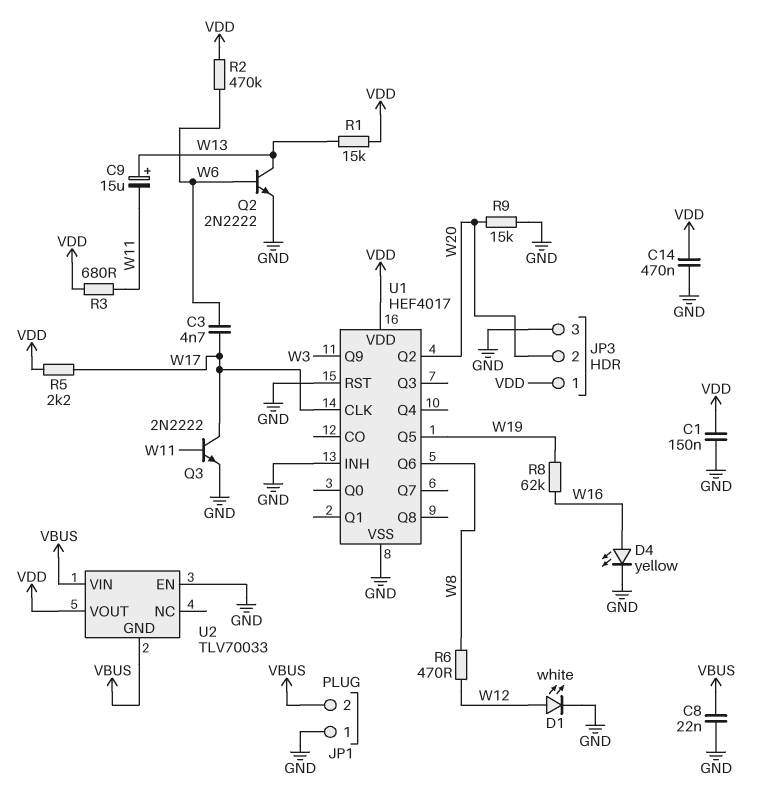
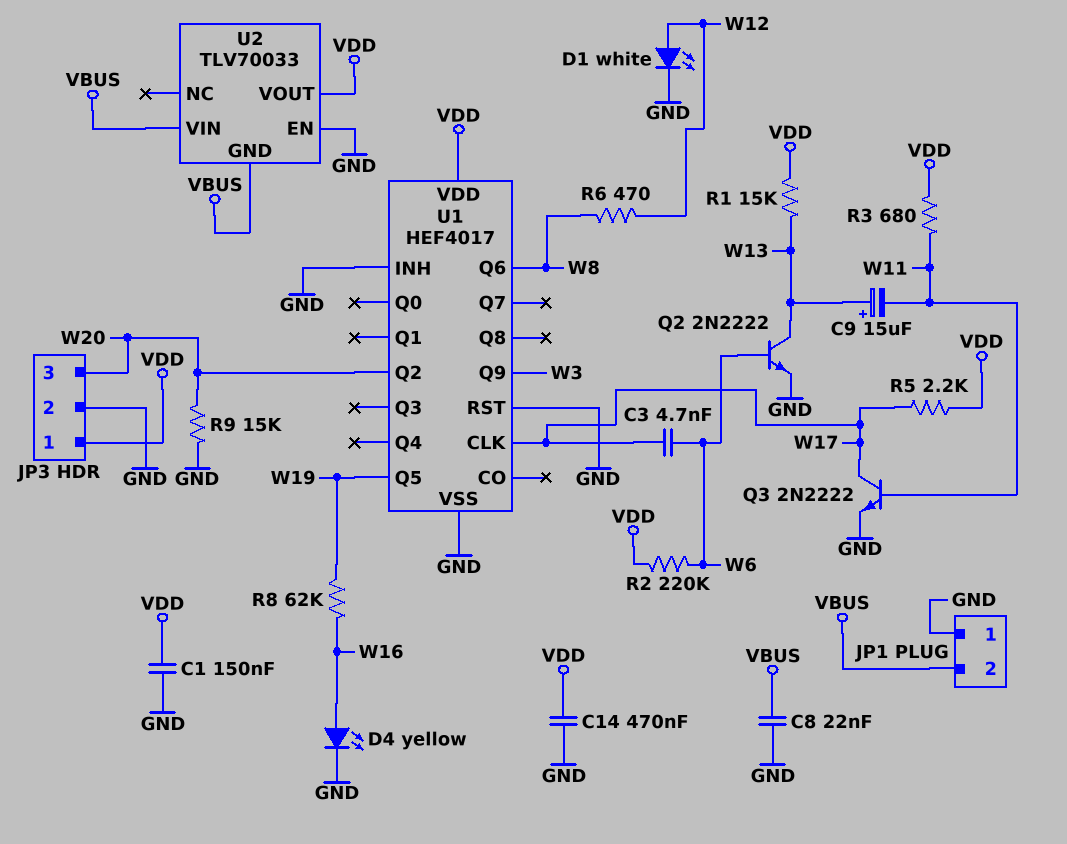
JP3 pin 2: W20 -> GND
JP3 pin 3: GND -> W20
R2: 470k (VDD, W6) -> 220k (VDD, W6)

